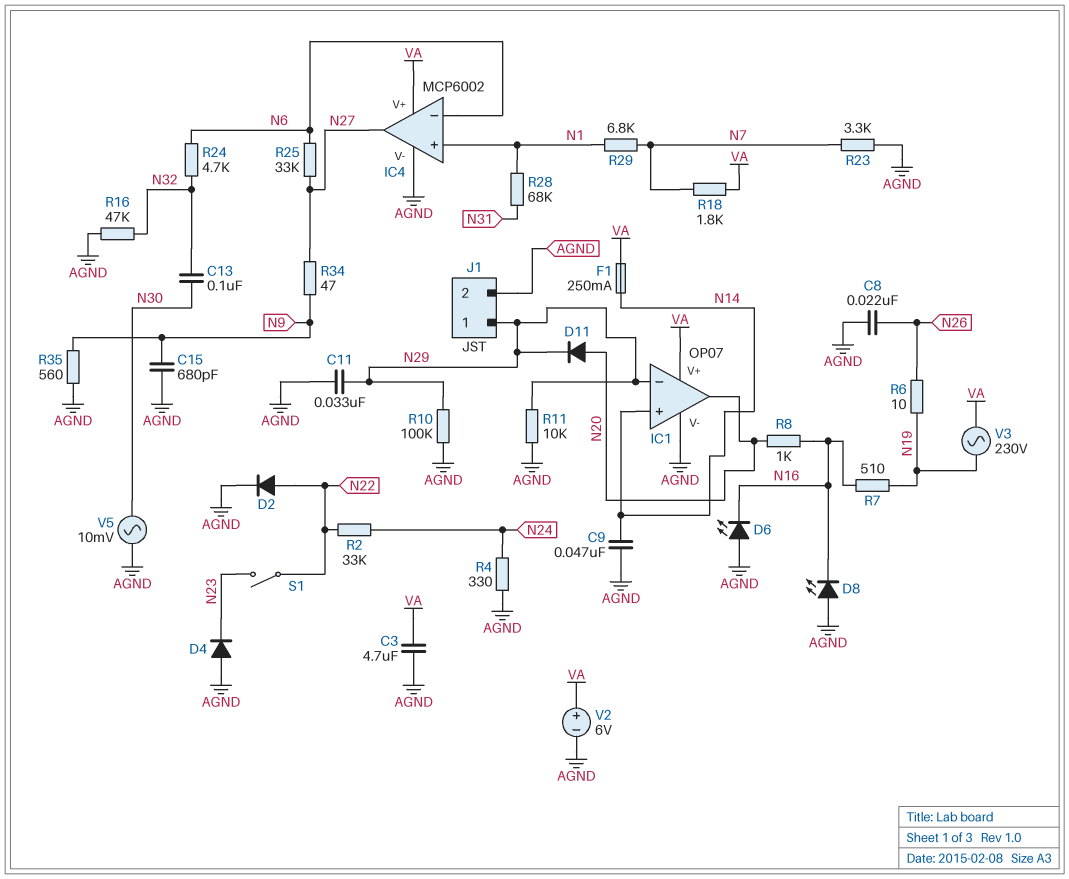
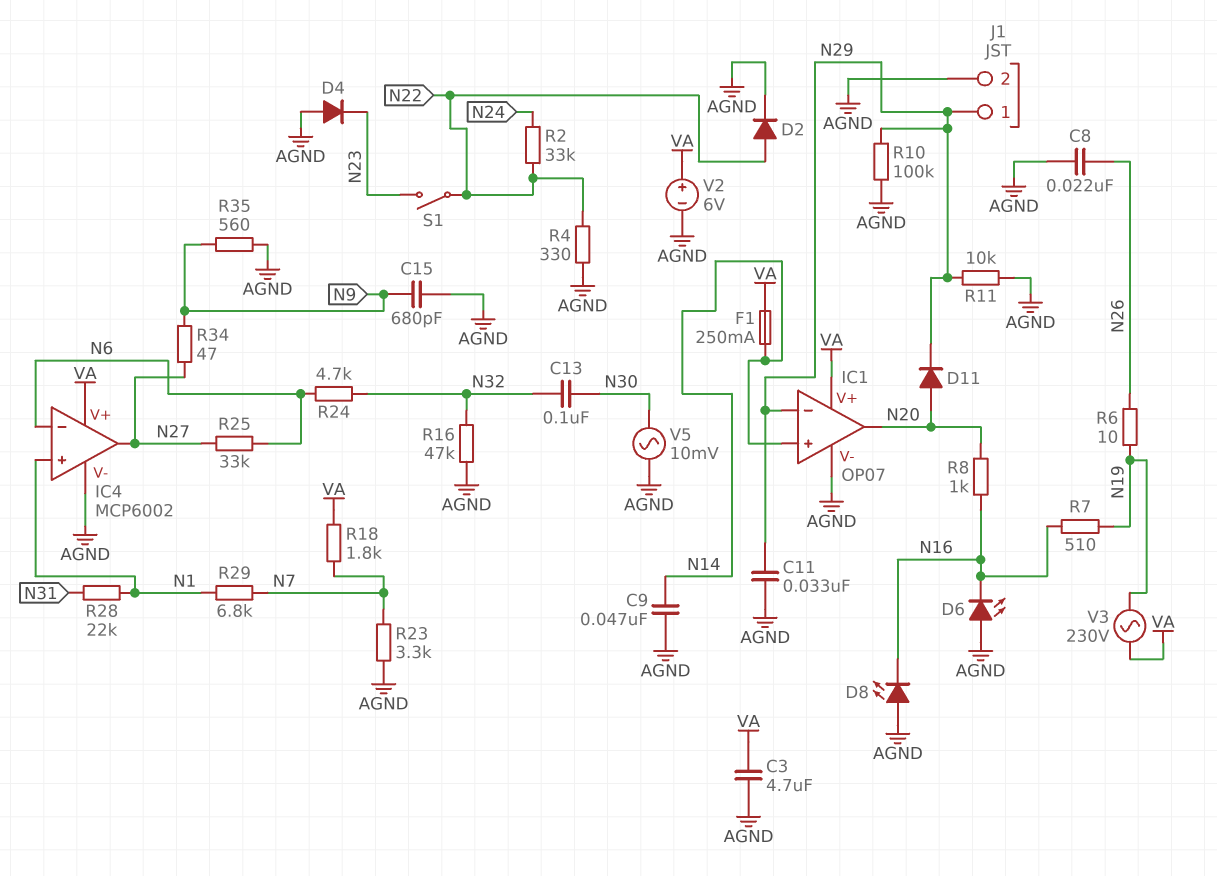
R4: 330 (AGND, N24) -> 330 (AGND, N22)
R28: 68k (N1, N31) -> 22k (N1, N31)

